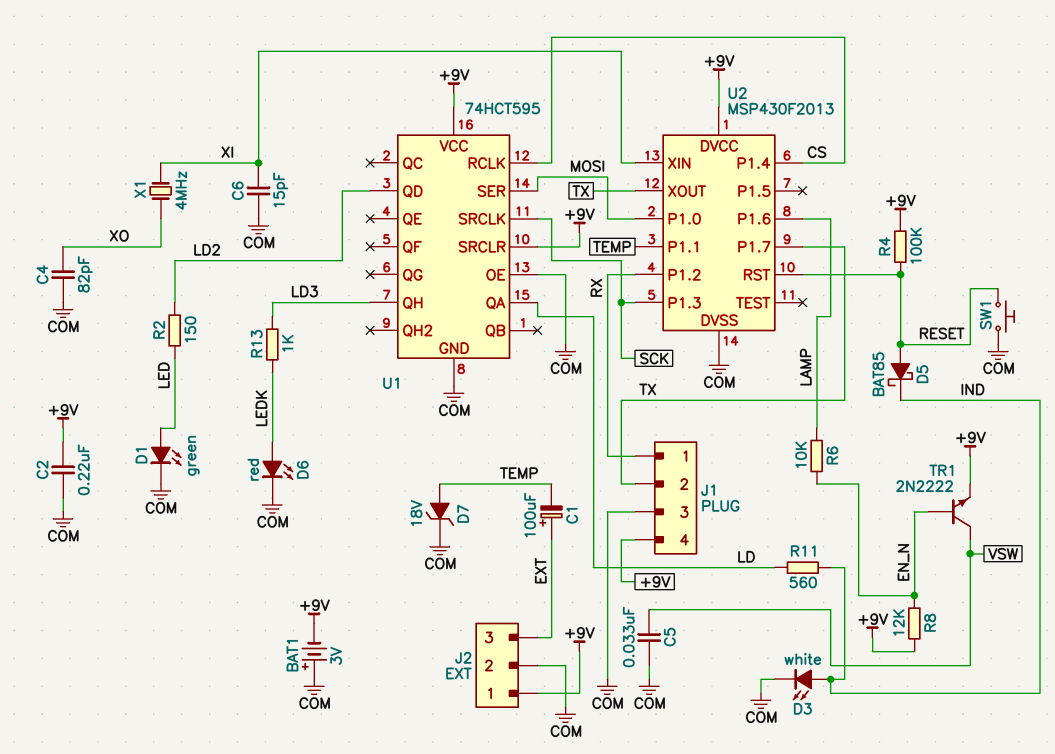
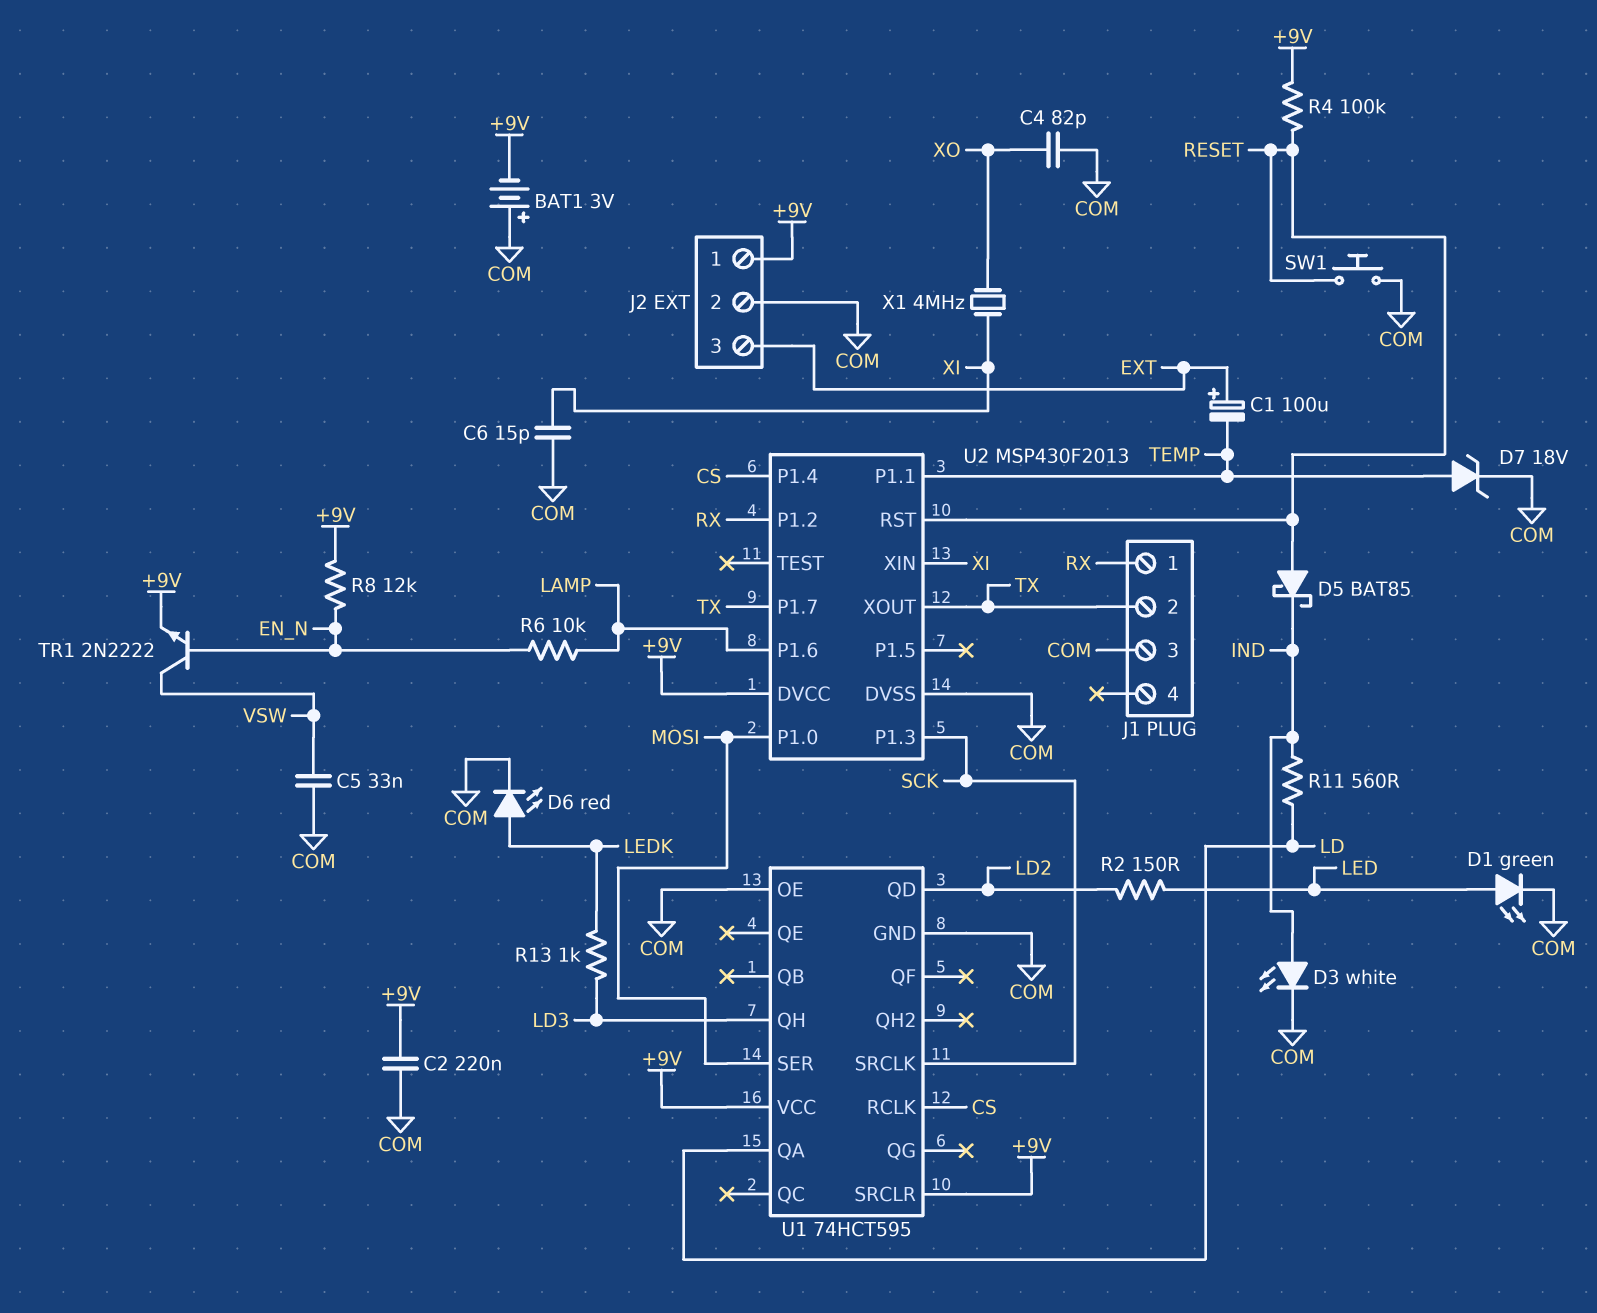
J1 pin 4: +9V -> none

